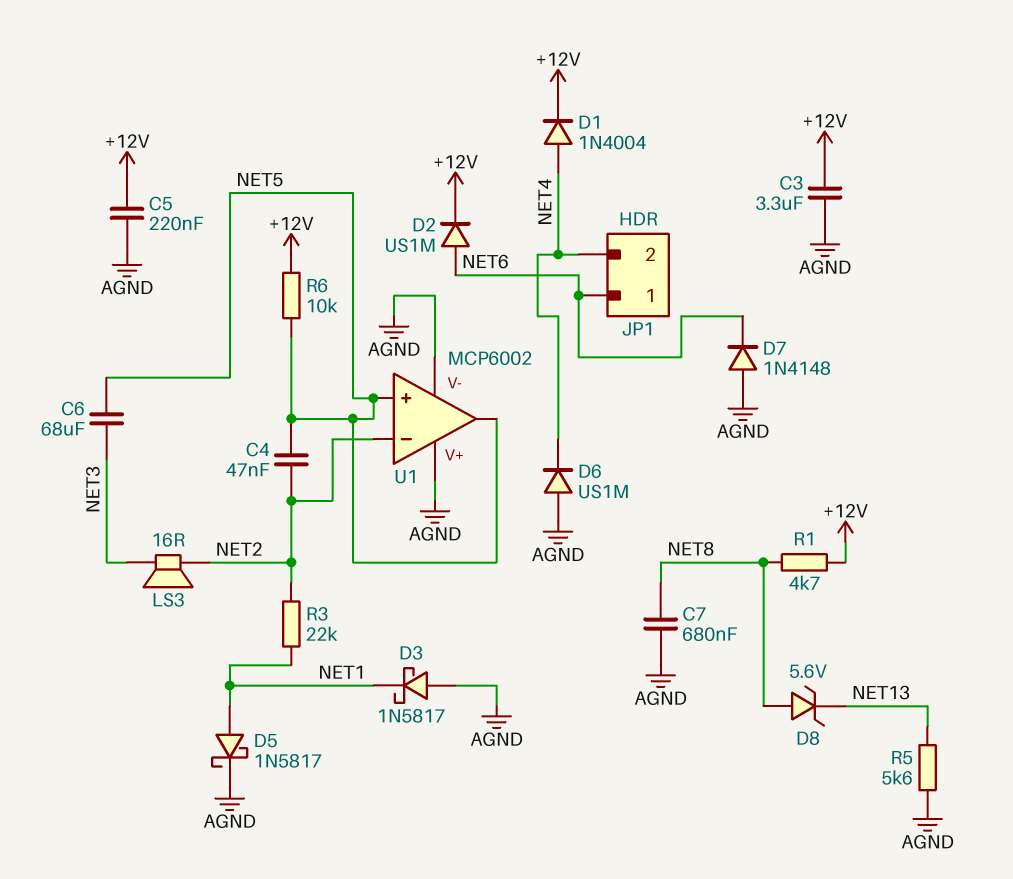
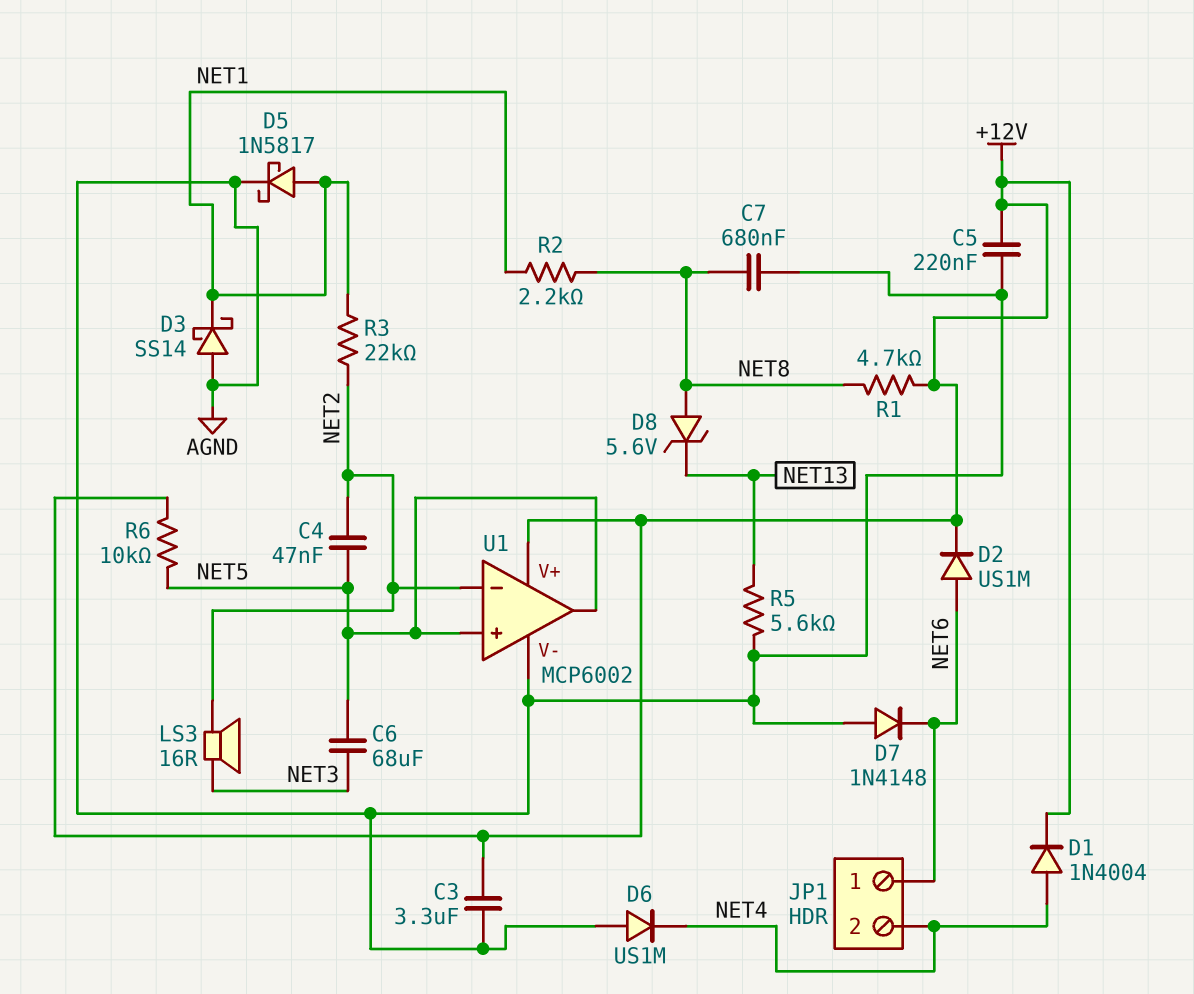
D3: schottky 1N5817 (A AGND, K NET1) -> schottky SS14 (A AGND, K NET1)
R2: none -> 2.2k (NET1, NET8)
U1 pin V+: AGND -> +12V

